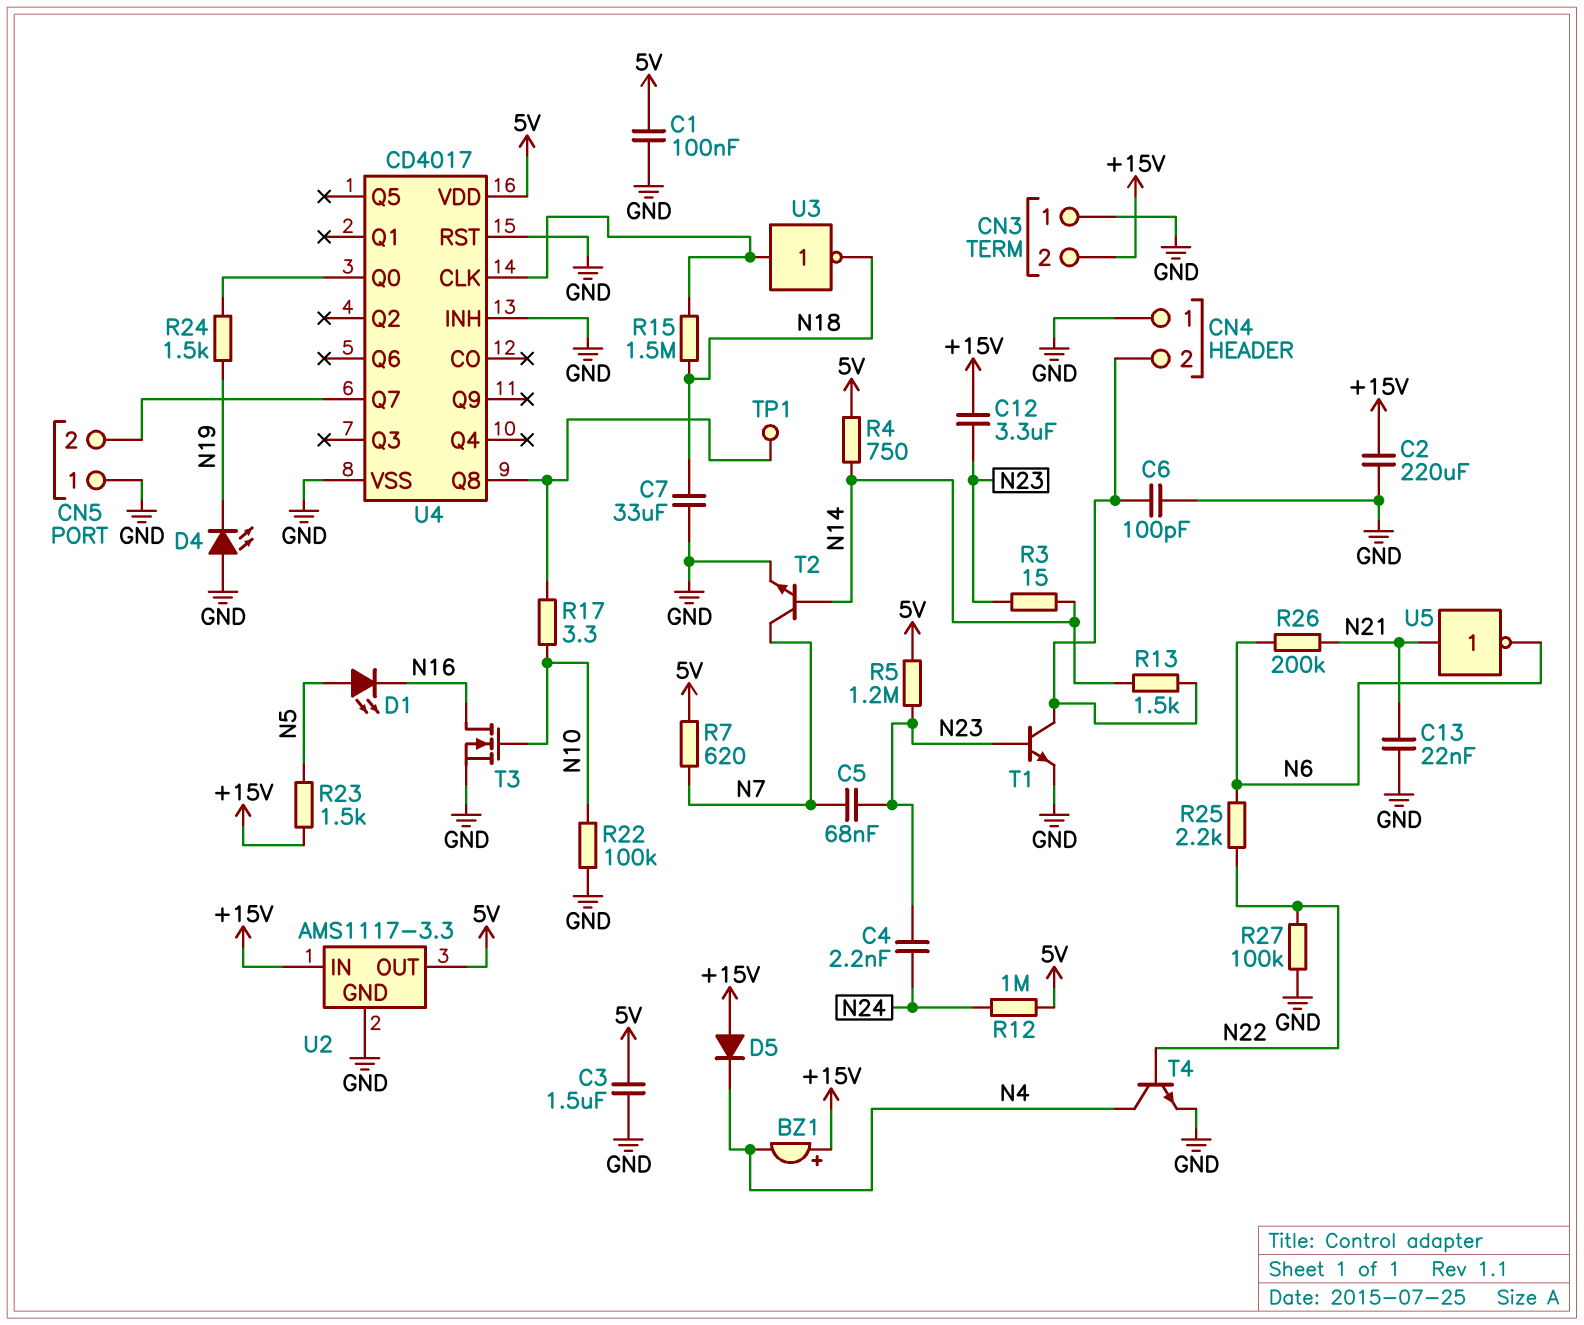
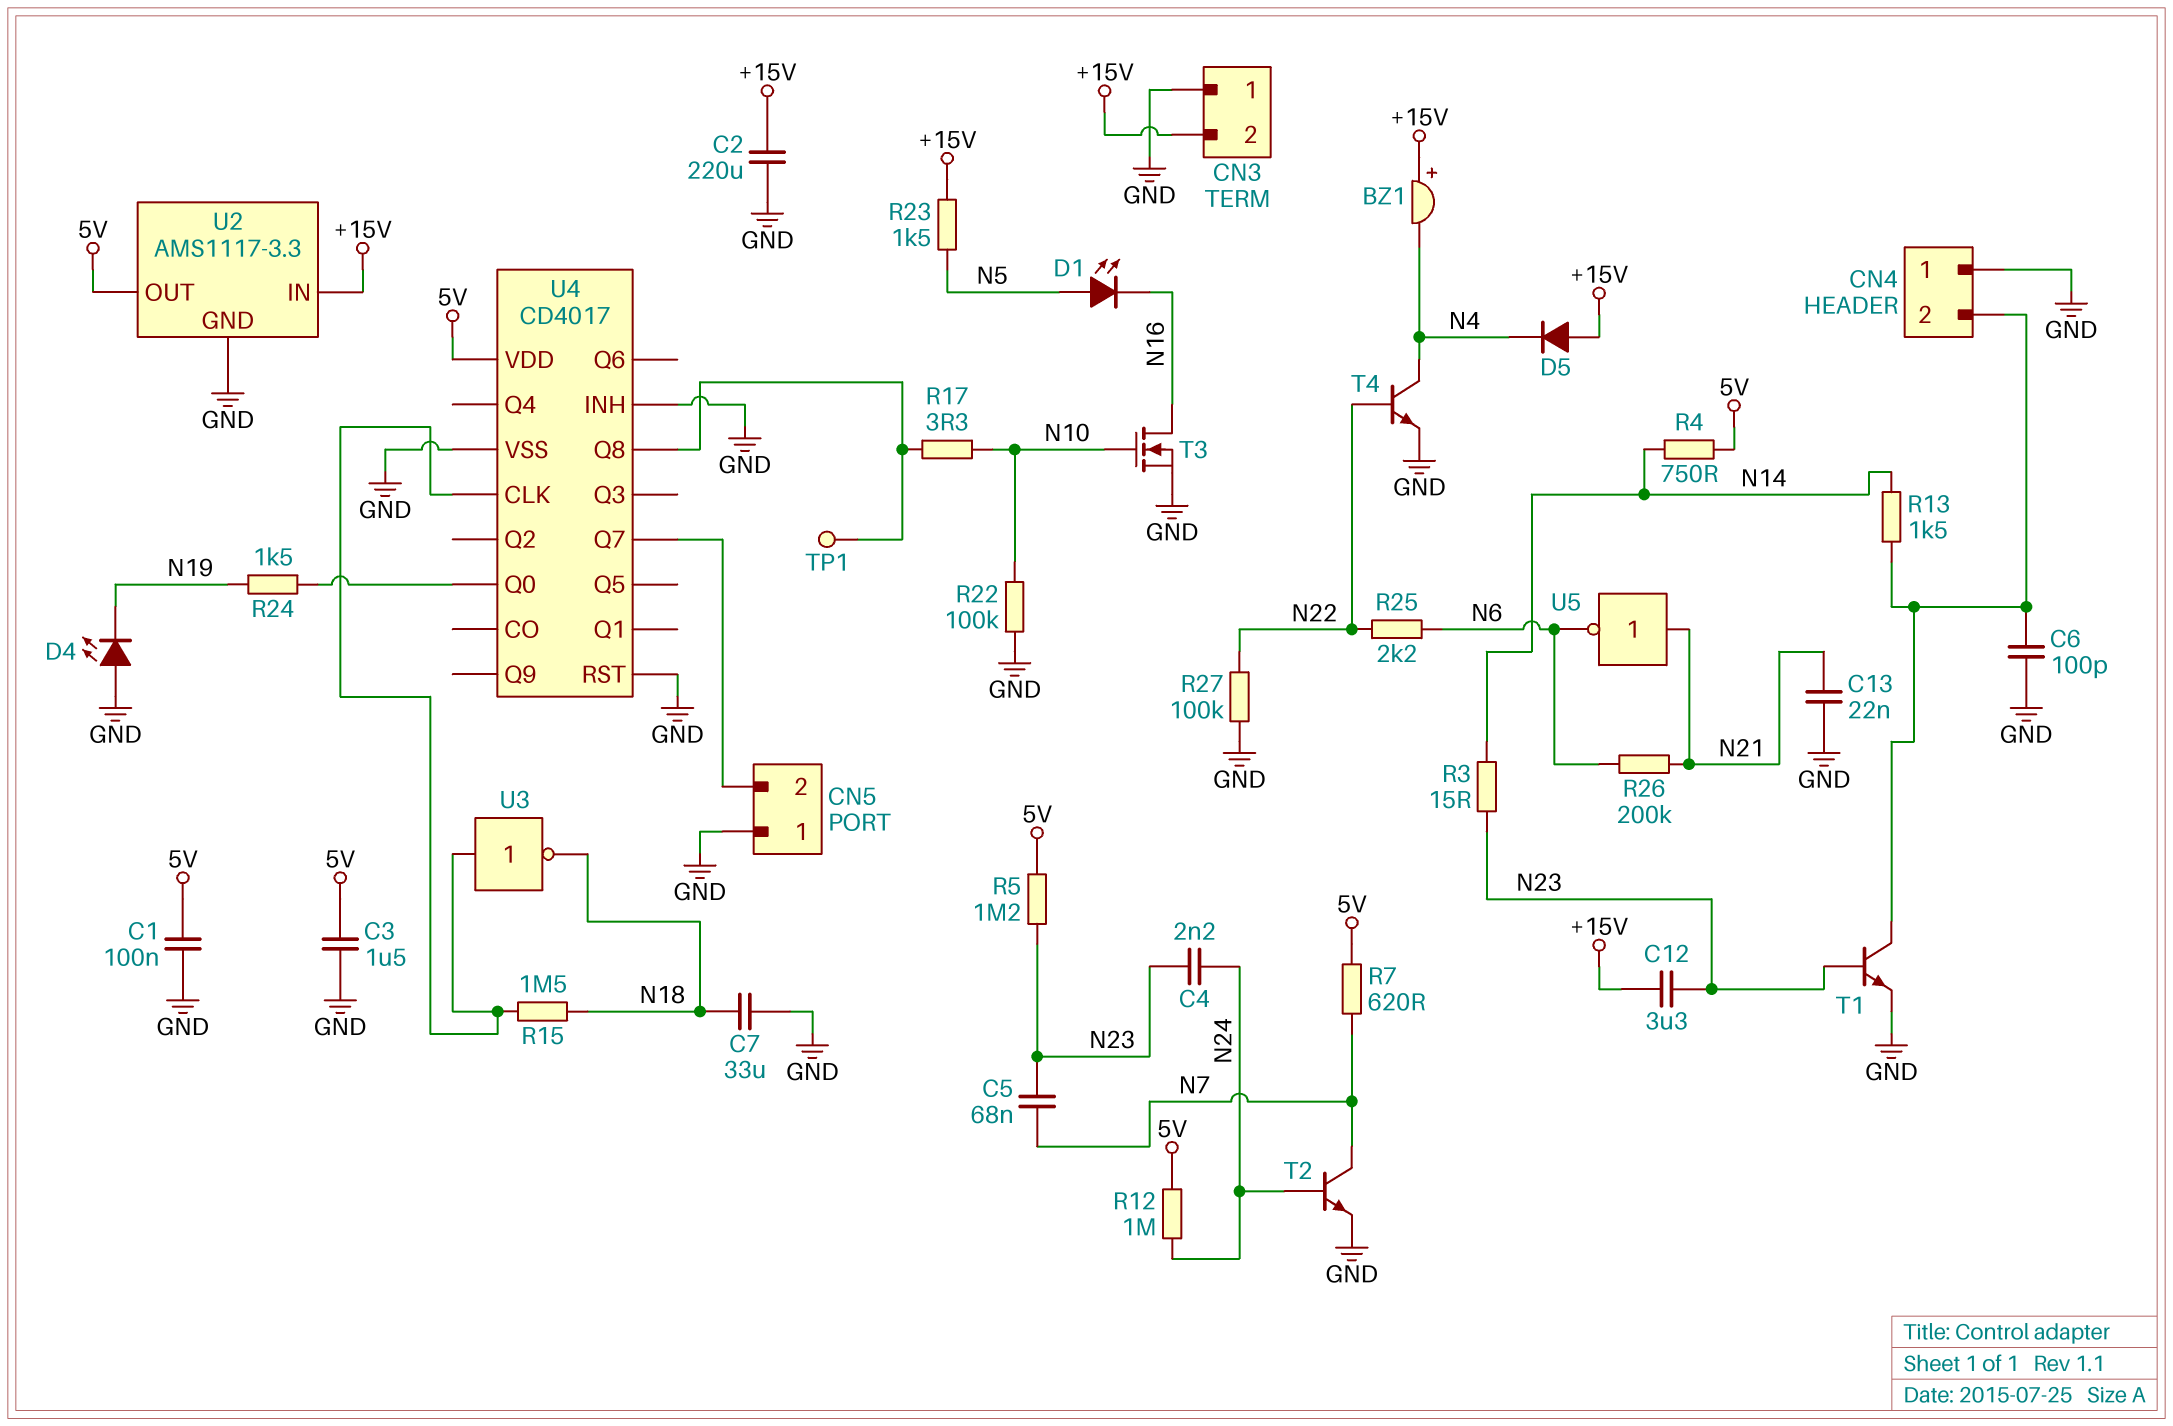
T2: NPN (B N14, C N7, E GND) -> NPN (B N24, C N7, E GND)

